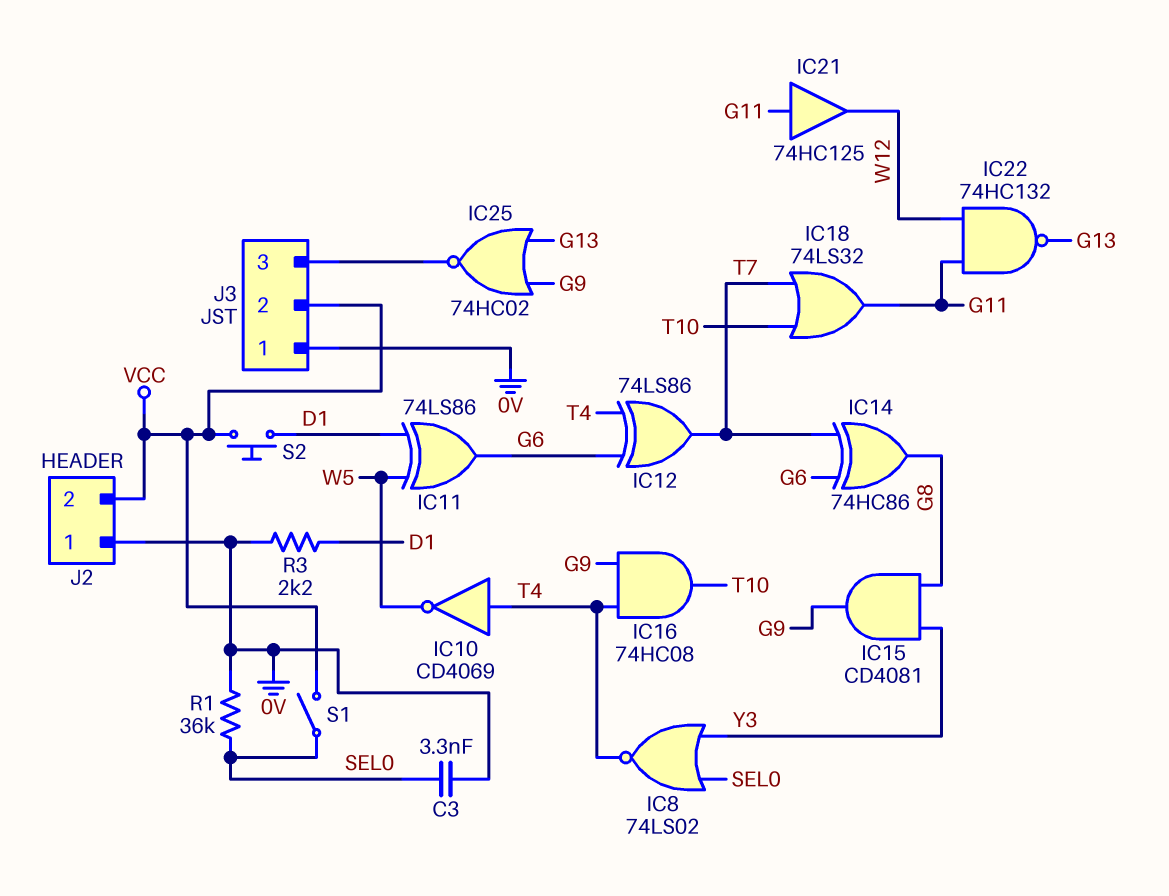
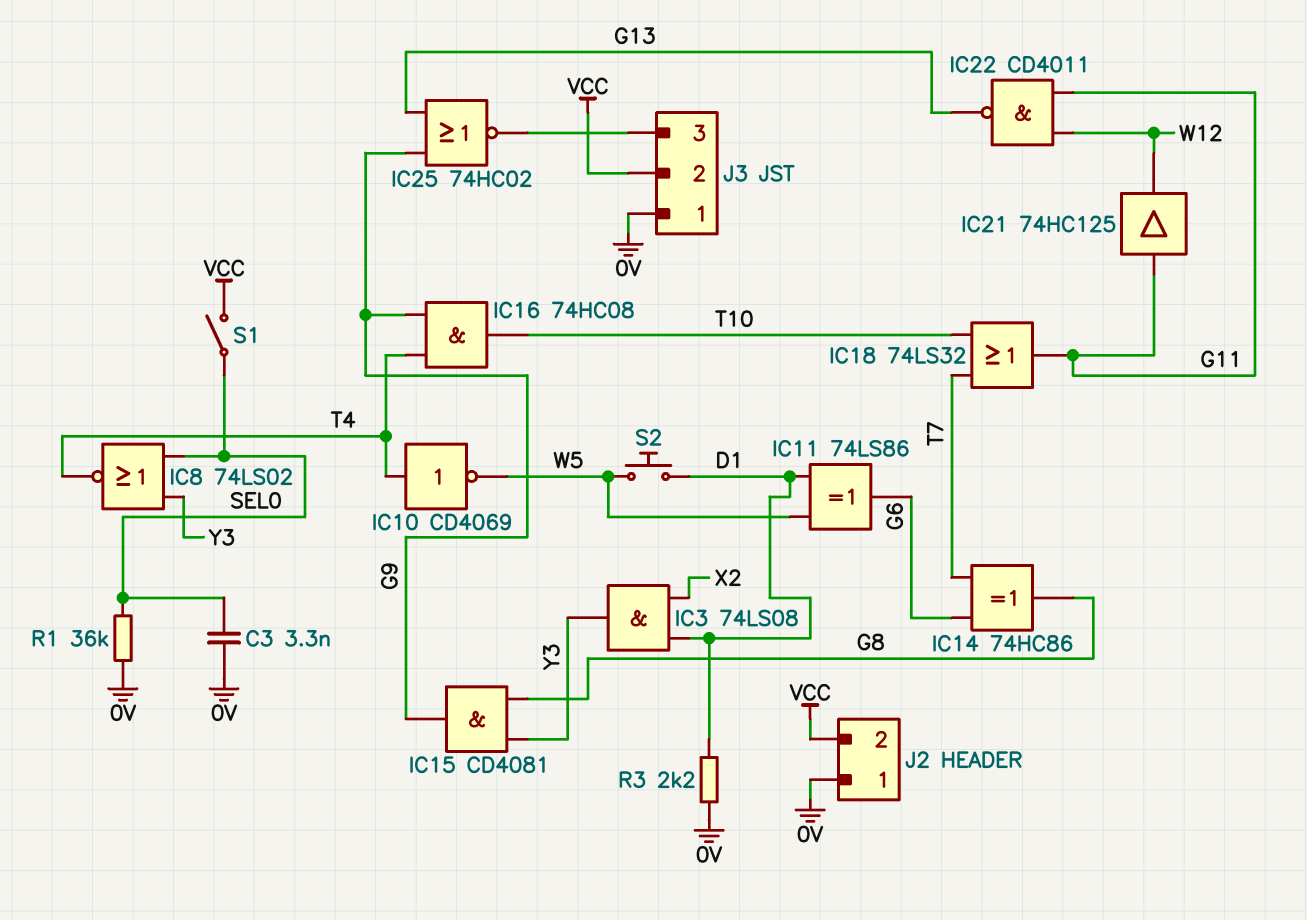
IC3: none -> AND 74LS08 (in D1, in X2, out Y3)
IC12: XOR 74LS86 (in G6, in T4, out T7) -> none
IC22: NAND 74HC132 (in G11, in W12, out G13) -> NAND CD4011 (in G11, in W12, out G13)
S2: button (D1, VCC) -> button (D1, W5)

